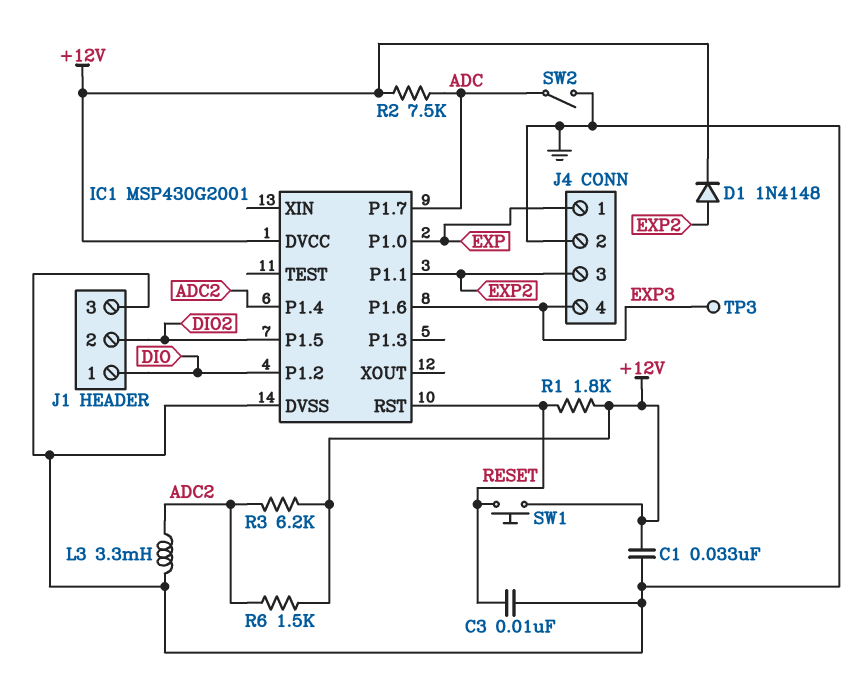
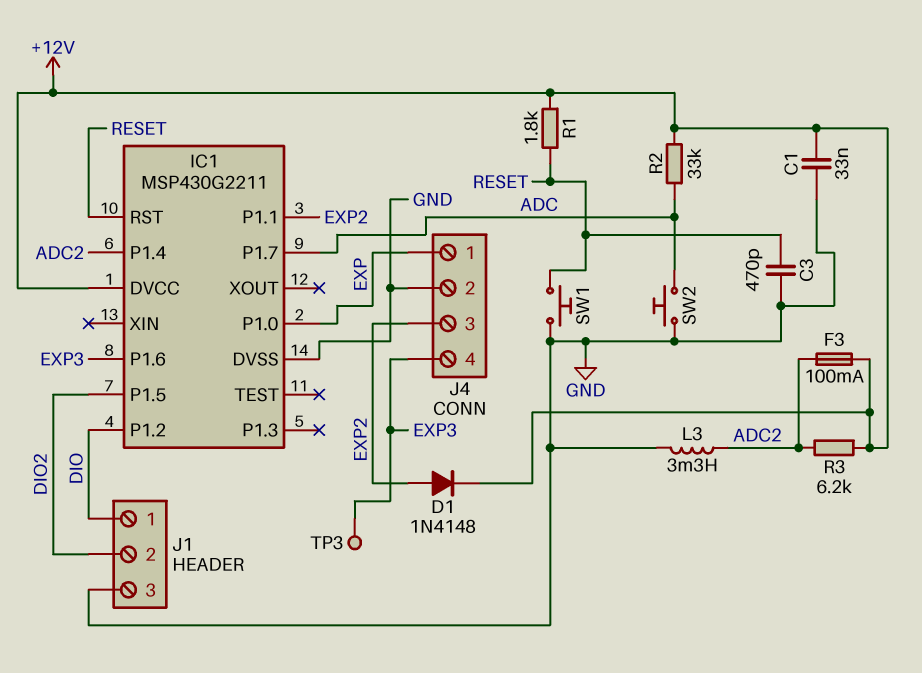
C3: 10nF (GND, RESET) -> 470pF (GND, RESET)
F3: none -> 100mA (+12V, ADC2)
IC1: MSP430G2001 -> MSP430G2211
R2: 7.5k (+12V, ADC) -> 33k (+12V, ADC)
R6: 1.5k (+12V, ADC2) -> none
SW1: button (+12V, RESET) -> button (GND, RESET)
SW2: switch (ADC, GND) -> button (ADC, GND)

